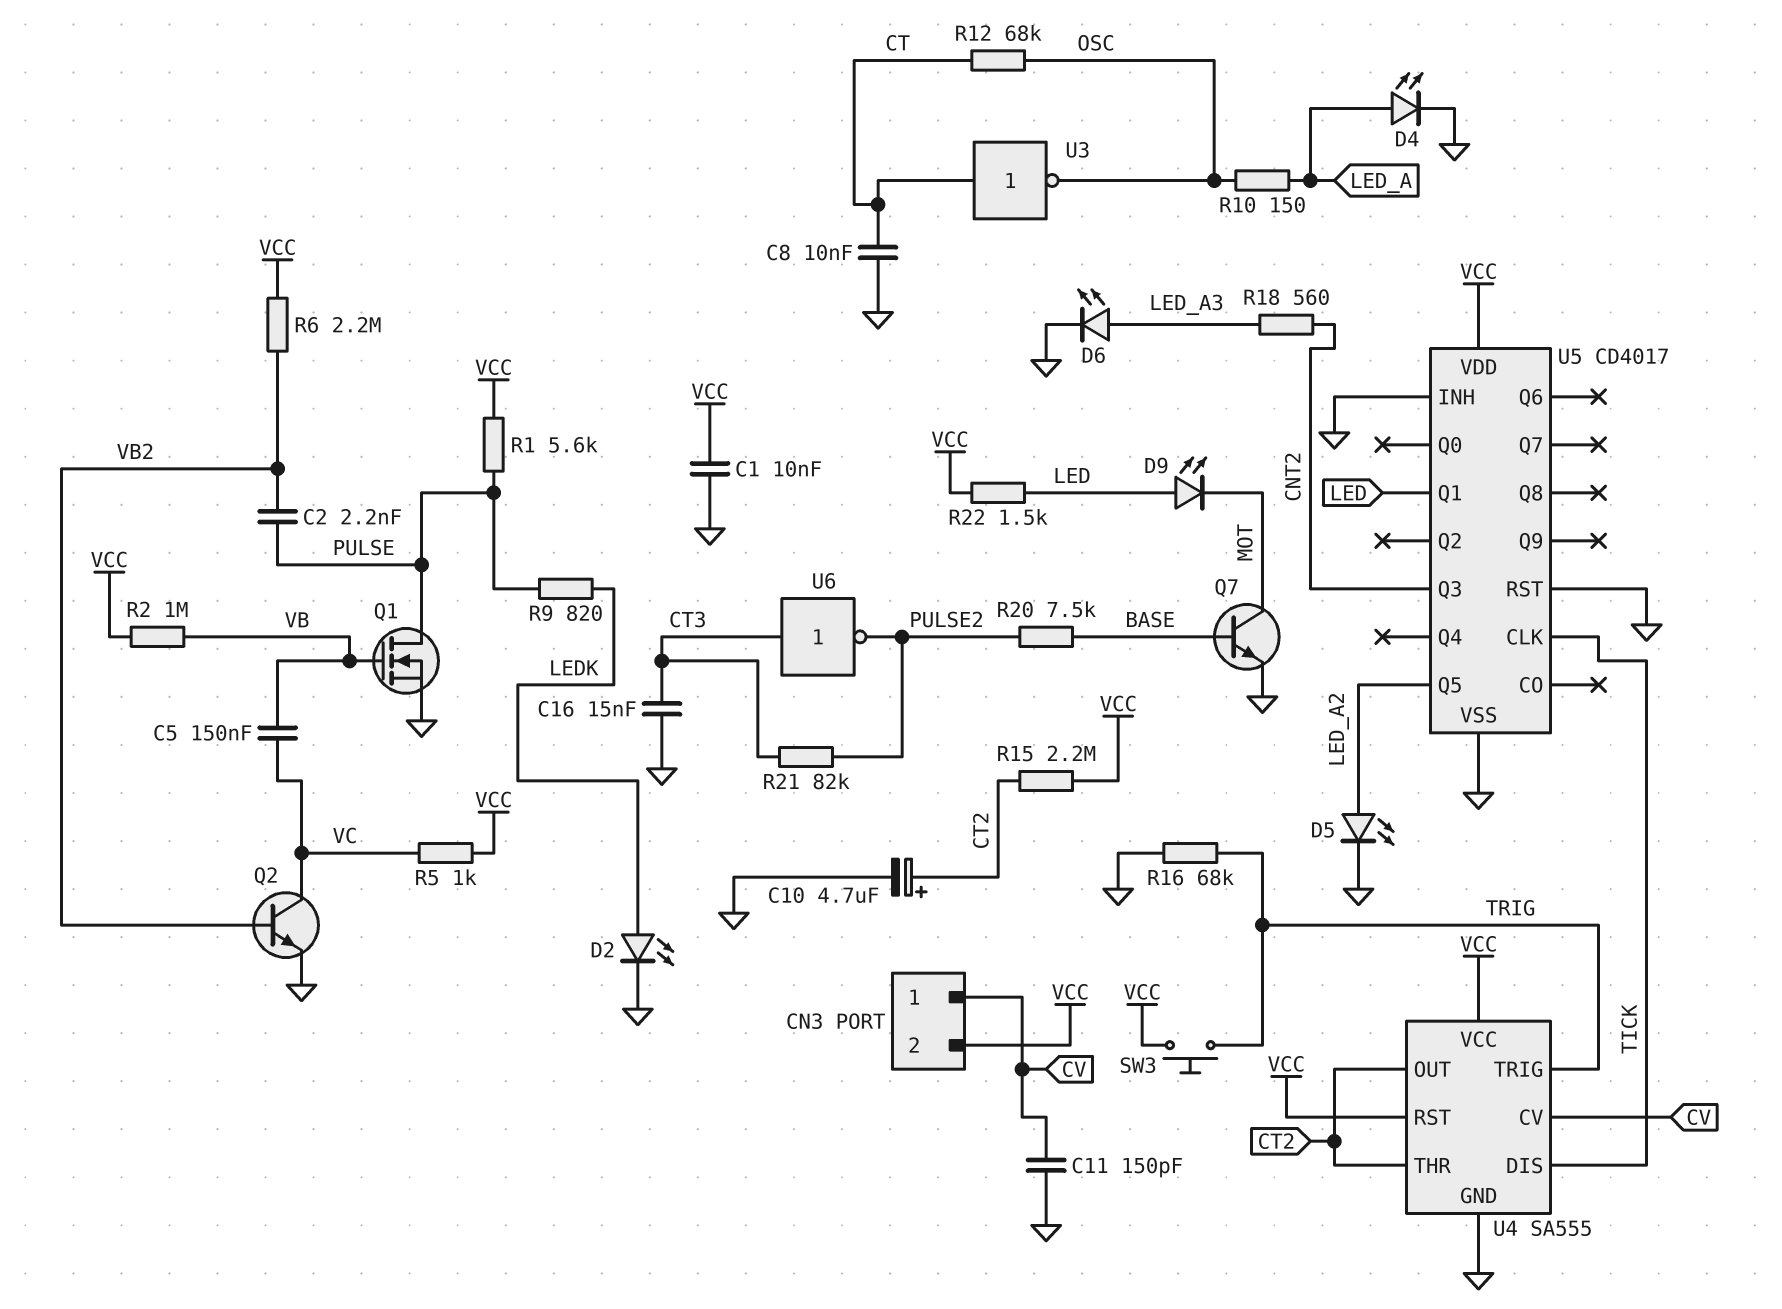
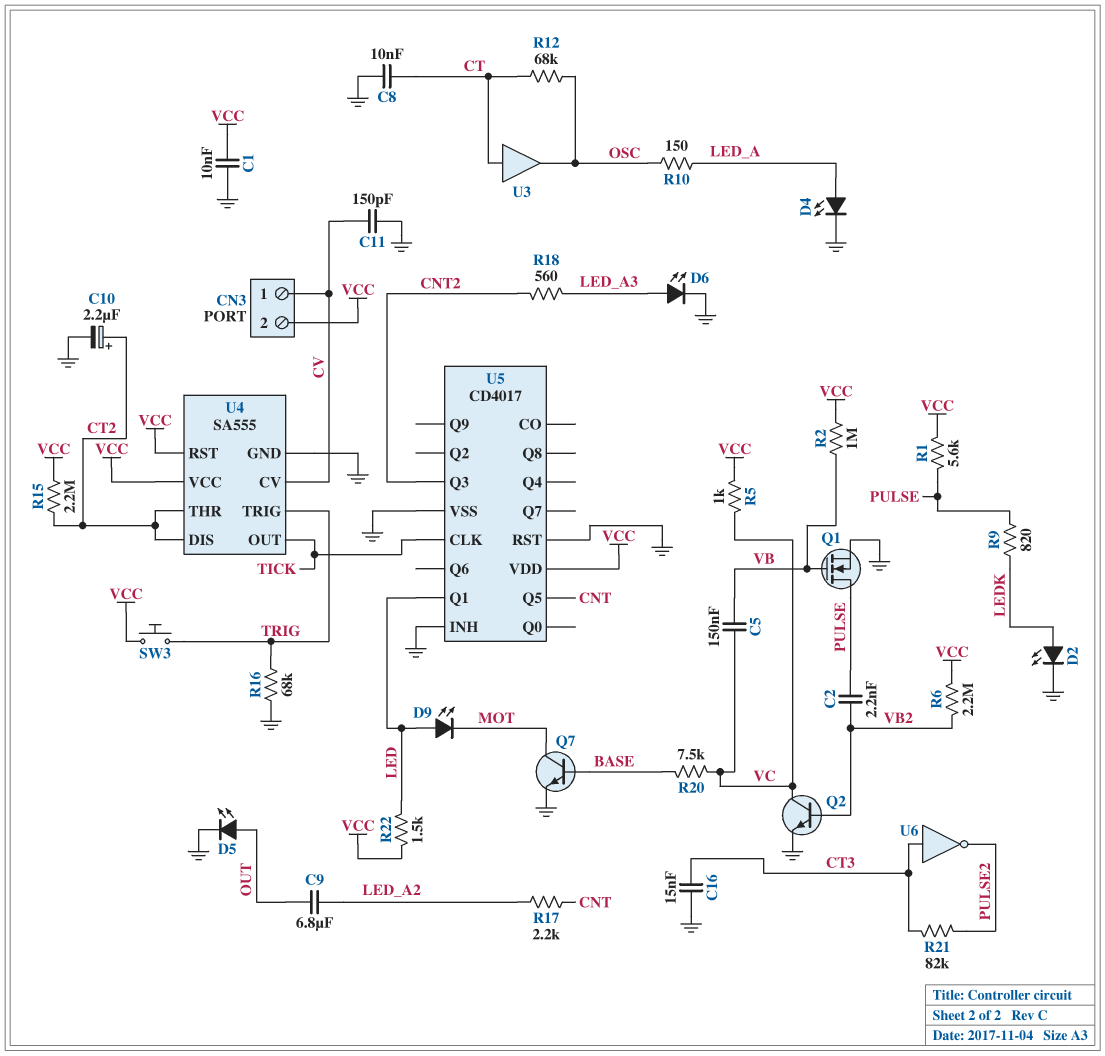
C9: none -> 6.8uF (LED_A2, OUT)
C10: 4.7uF (plus CT2, minus GND) -> 2.2uF (plus CT2, minus GND)
D5: LED (A LED_A2, K GND) -> LED (A OUT, K GND)
R17: none -> 2.2k (CNT, LED_A2)
R20: 7.5k (BASE, PULSE2) -> 7.5k (BASE, VC)
U3: NOT (in CT, out OSC) -> buffer (in CT, out OSC)
U4 pin DIS: TICK -> CT2
U4 pin OUT: CT2 -> TICK
U5 pin Q5: LED_A2 -> CNT

